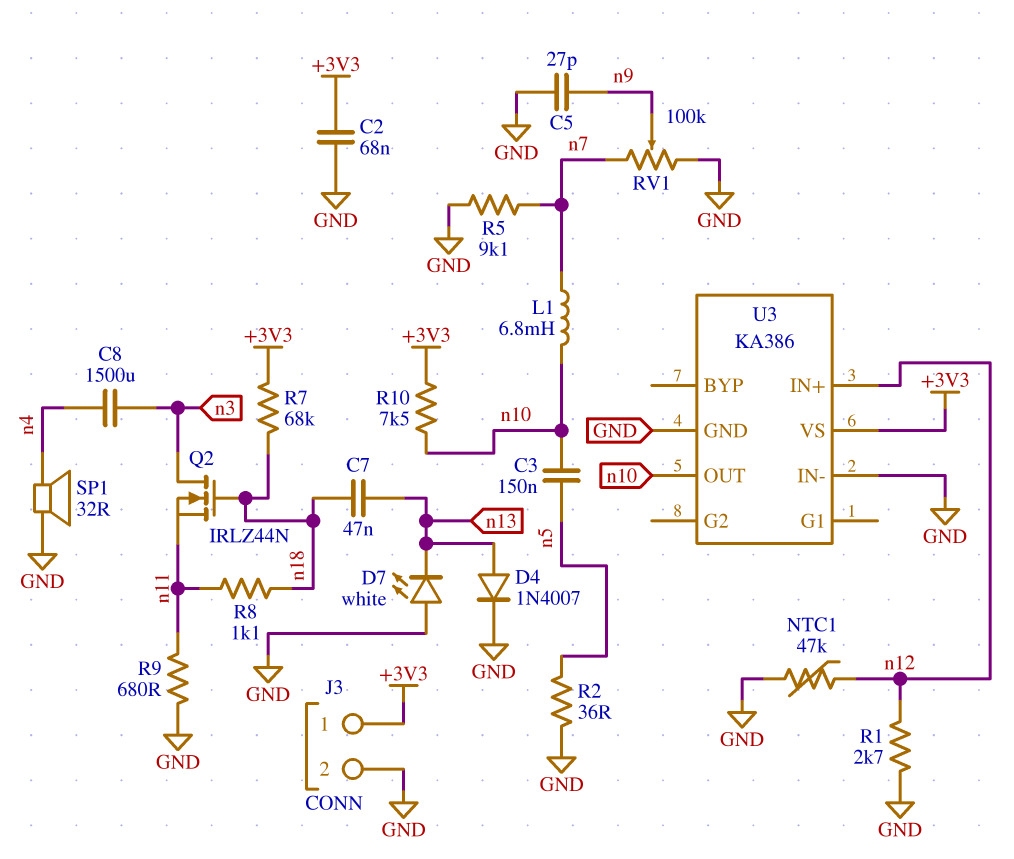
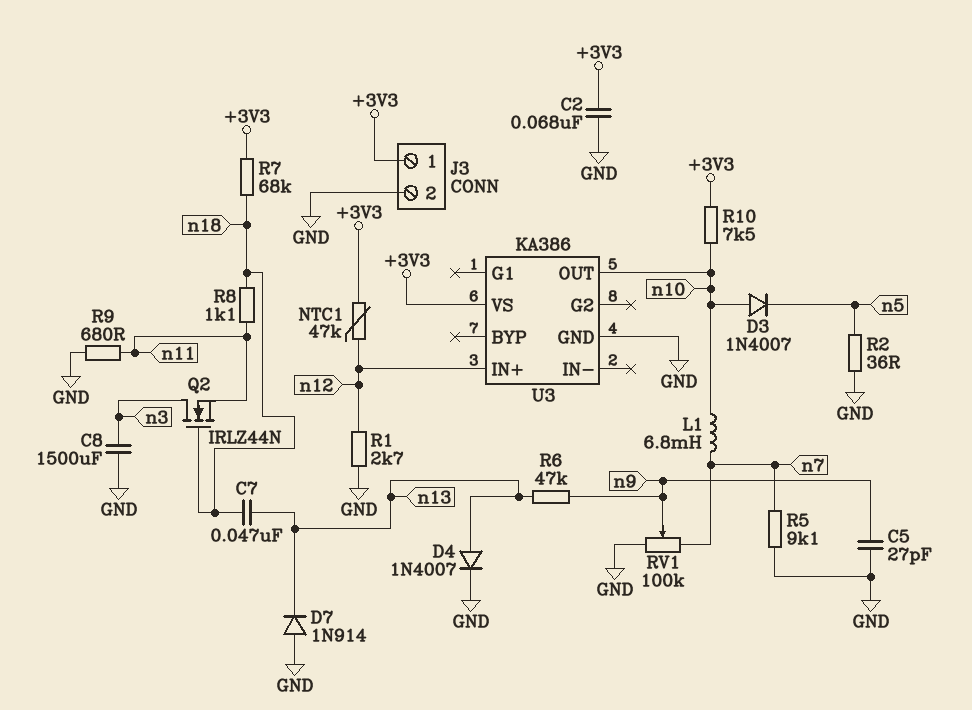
C3: 150nF (n5, n10) -> none
C8: 1500uF (n3, n4) -> 1500uF (GND, n3)
D3: none -> diode 1N4007 (A n10, K n5)
D7: LED white (A GND, K n13) -> diode 1N914 (A GND, K n13)
NTC1: 47k (GND, n12) -> 47k (+3V3, n12)
R6: none -> 47k (n9, n13)
SP1: speaker 32R (GND, n4) -> none
U3 pin IN-: GND -> none

